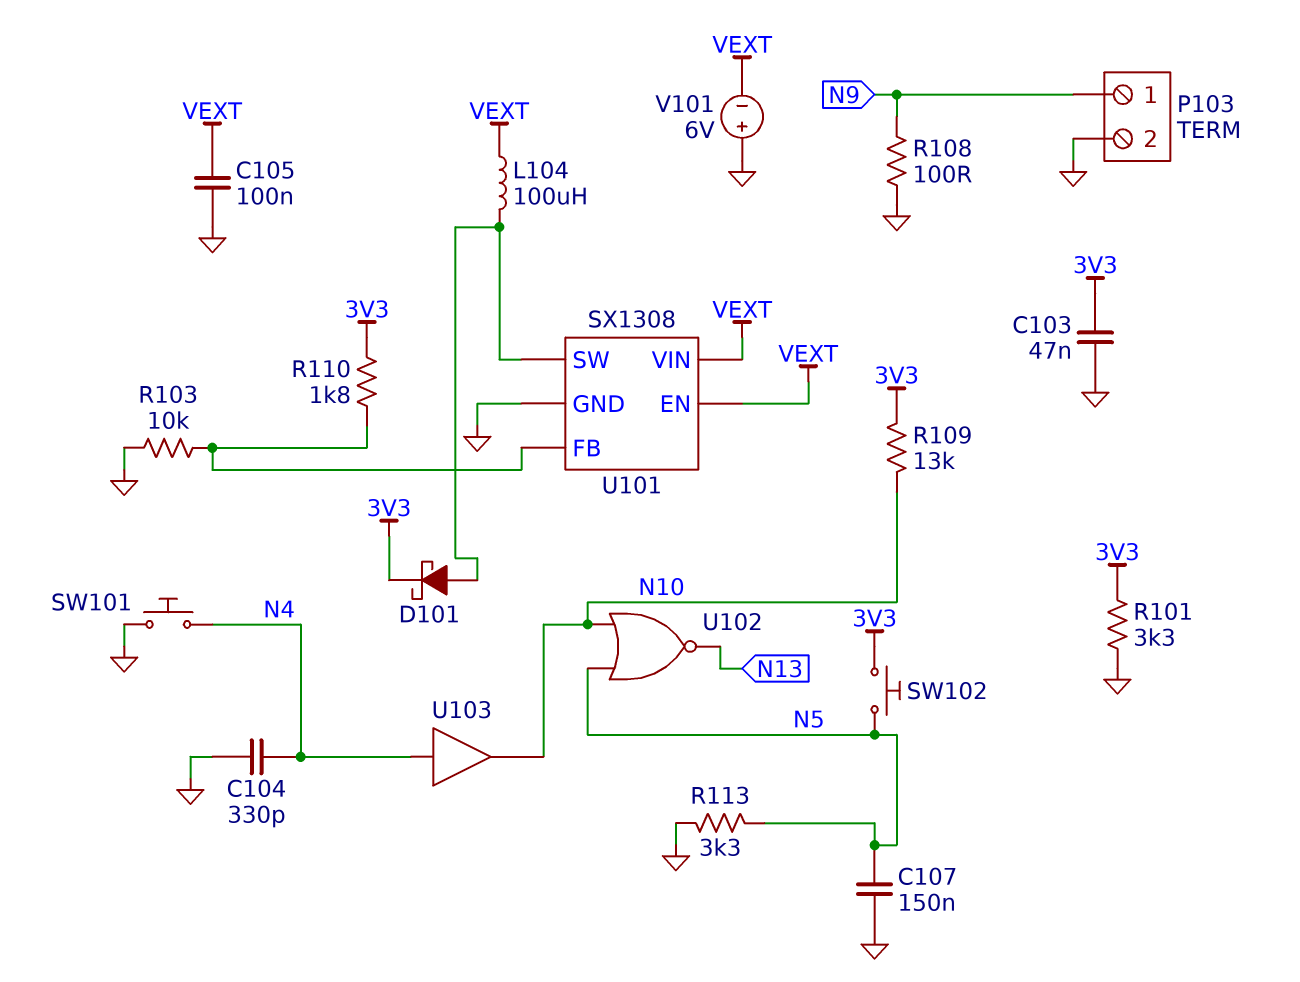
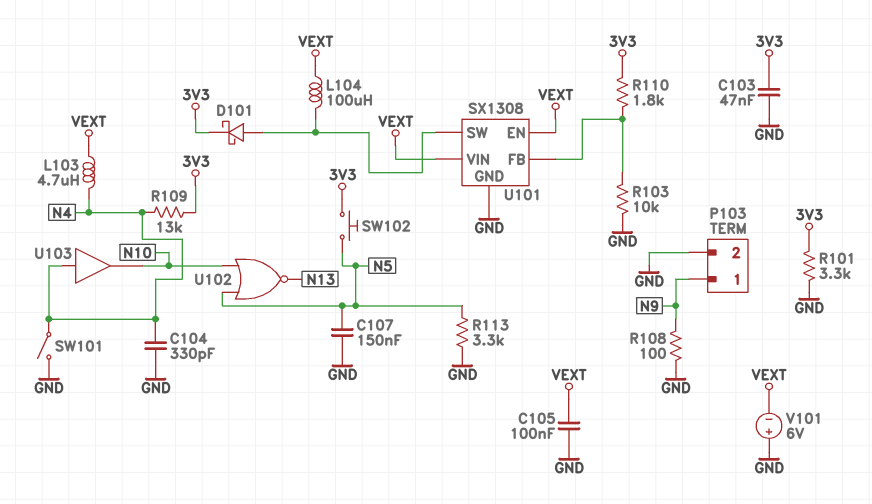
L103: none -> 4.7uH (N4, VEXT)
R109: 13k (3V3, N10) -> 13k (3V3, N4)
SW101: button (GND, N4) -> switch (GND, N4)

